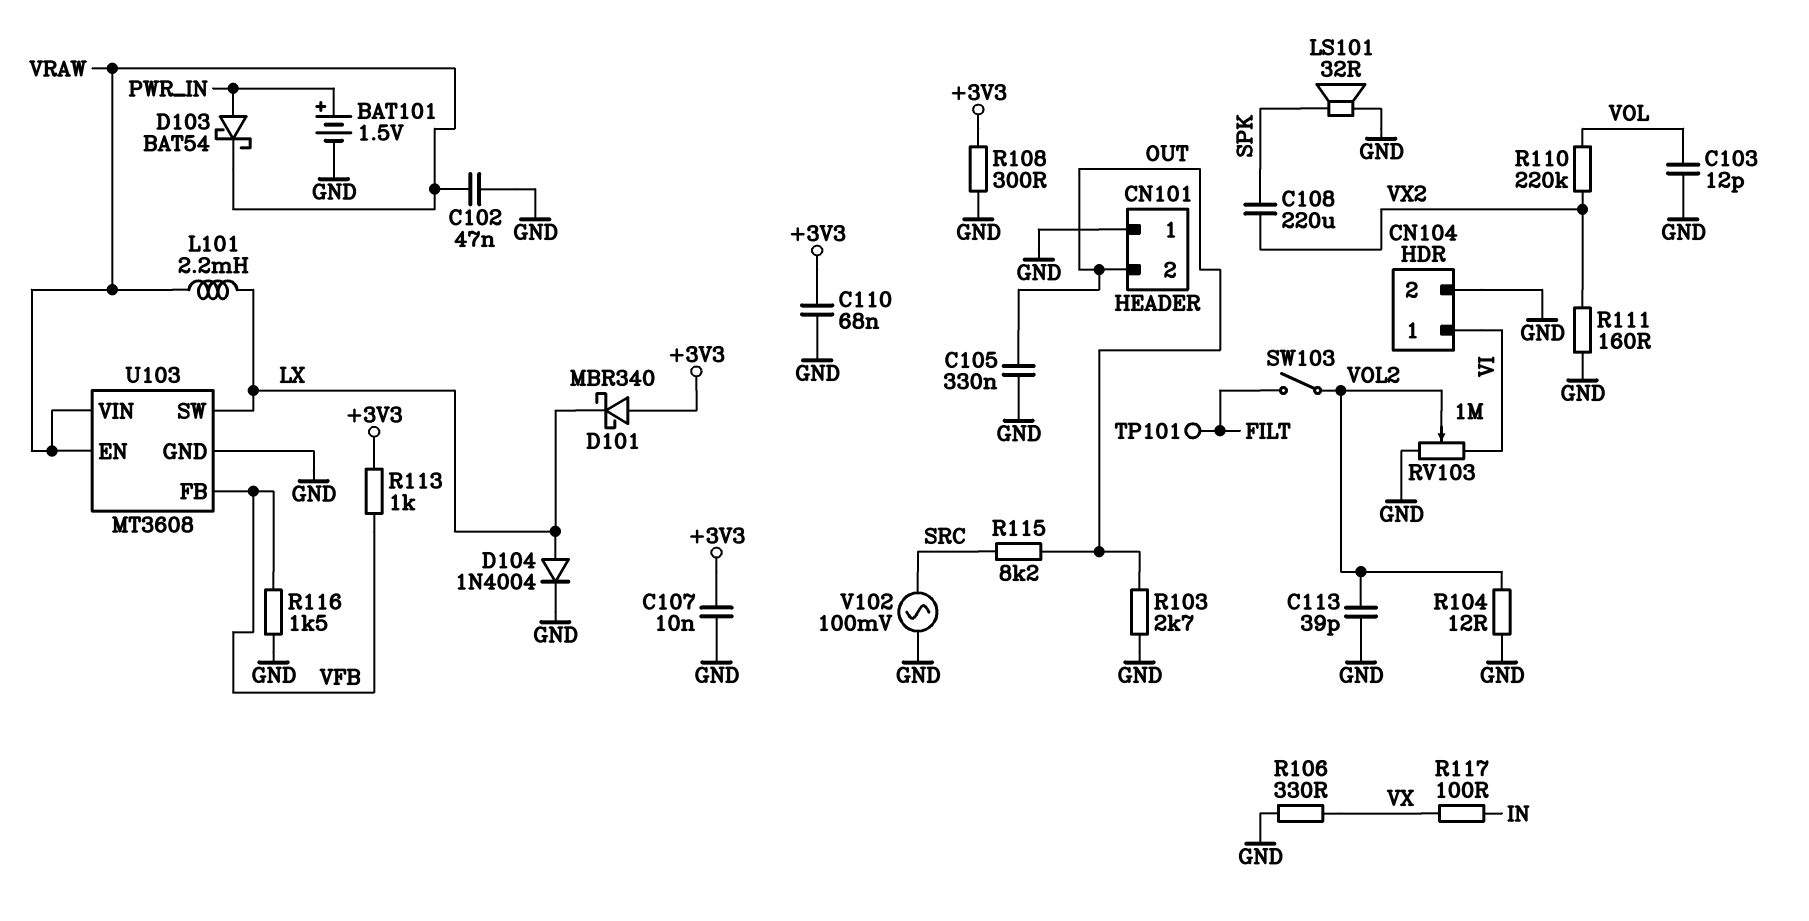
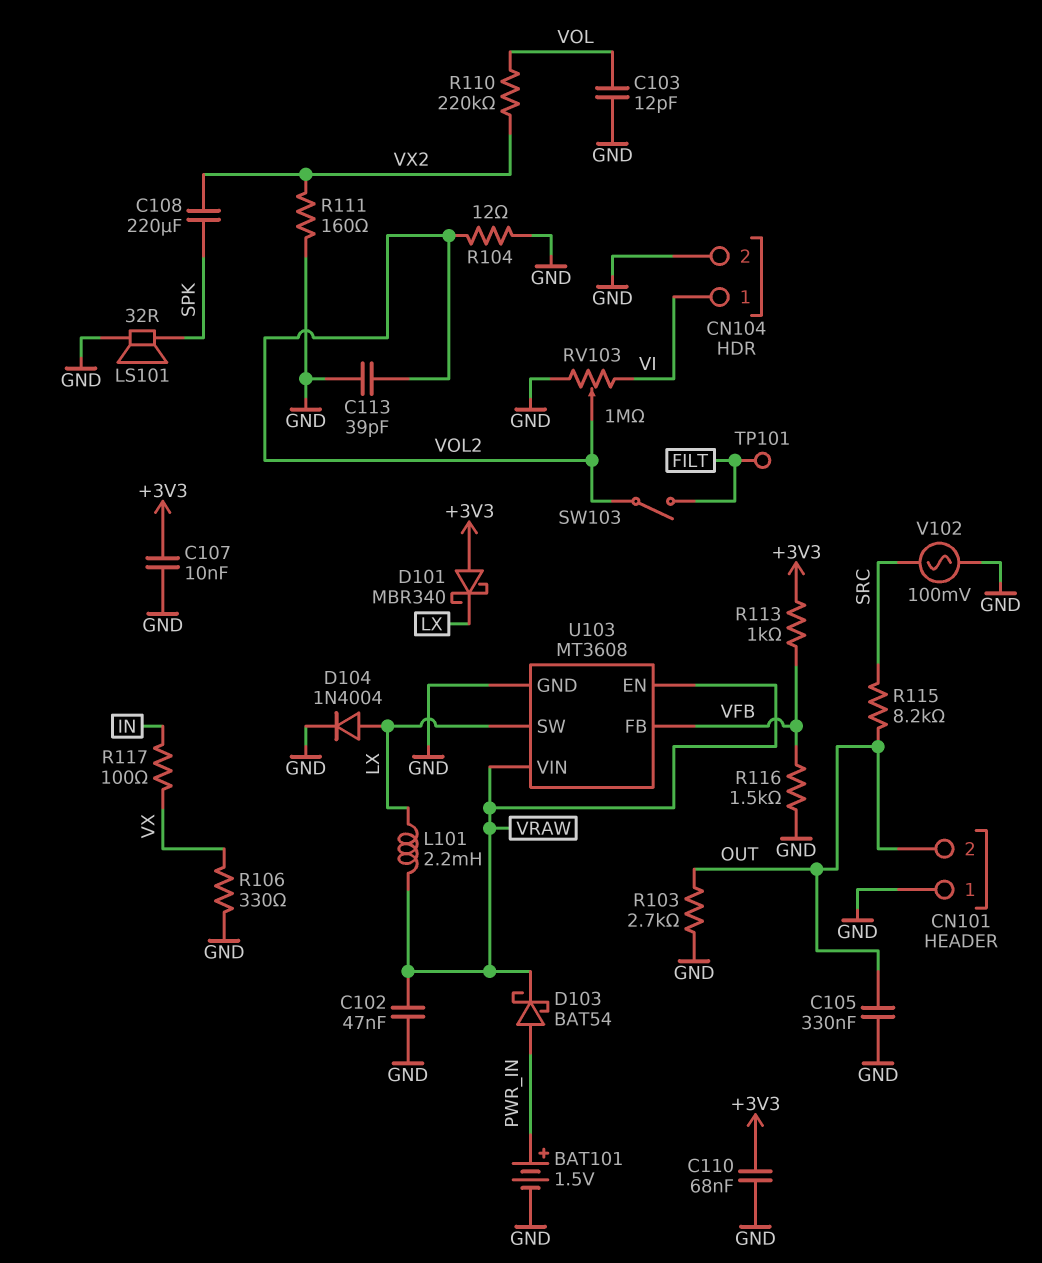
R108: 300 (+3V3, GND) -> none

